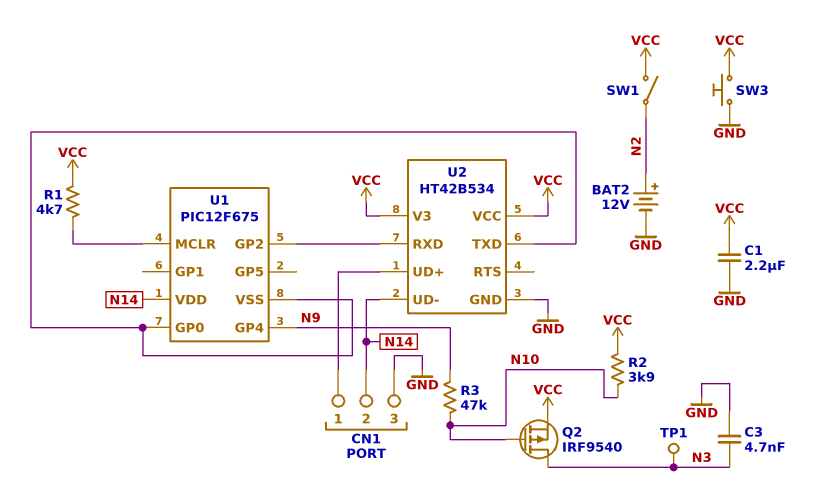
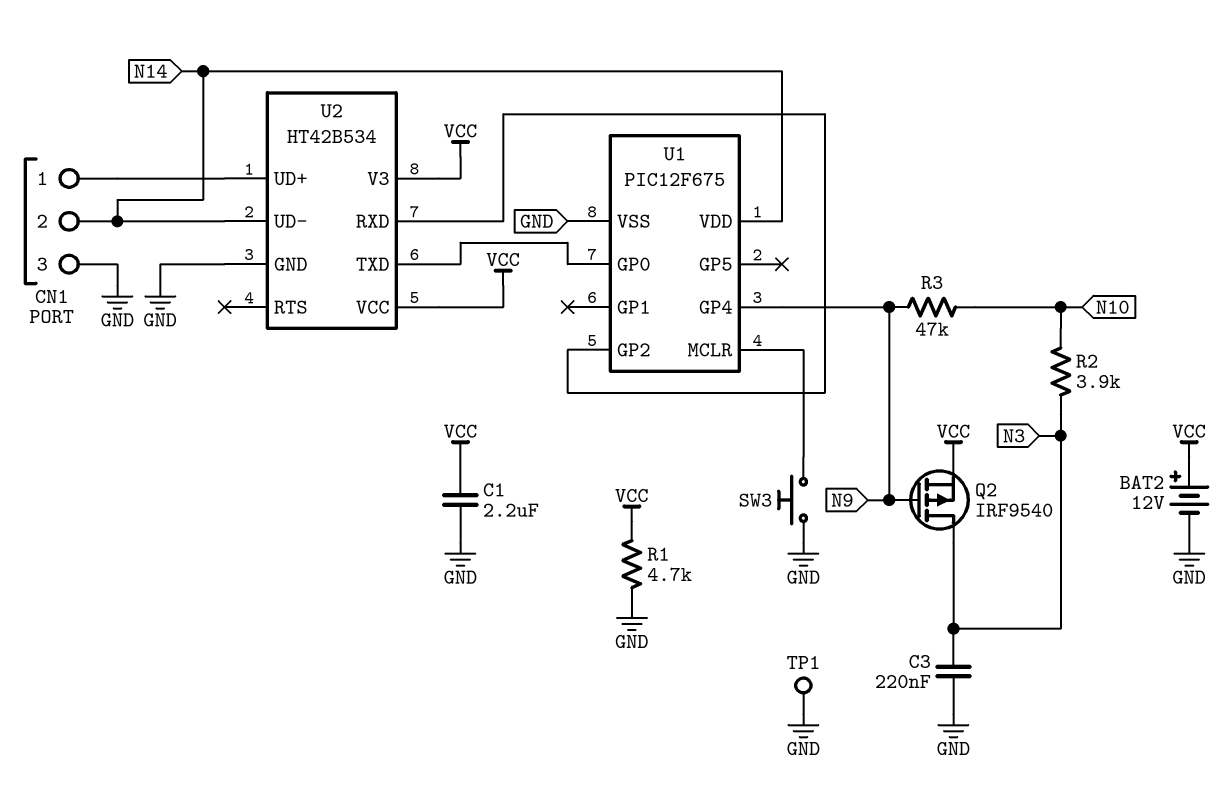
BAT2: 12V (plus N2, minus GND) -> 12V (plus VCC, minus GND)
C3: 4.7nF (GND, N3) -> 220nF (GND, N3)
Q2: PMOS IRF9540 (G N10, D N3, S VCC) -> PMOS IRF9540 (G N9, D N3, S VCC)
R1: 4.7k (U1/MCLR, VCC) -> 4.7k (GND, VCC)
R2: 3.9k (N10, VCC) -> 3.9k (N3, N10)
SW1: switch (N2, VCC) -> none
SW3: button (GND, VCC) -> button (GND, U1/MCLR)
TP1: test point (N3) -> test point (GND)
U1 pin VSS: U1/GP0 -> GND

